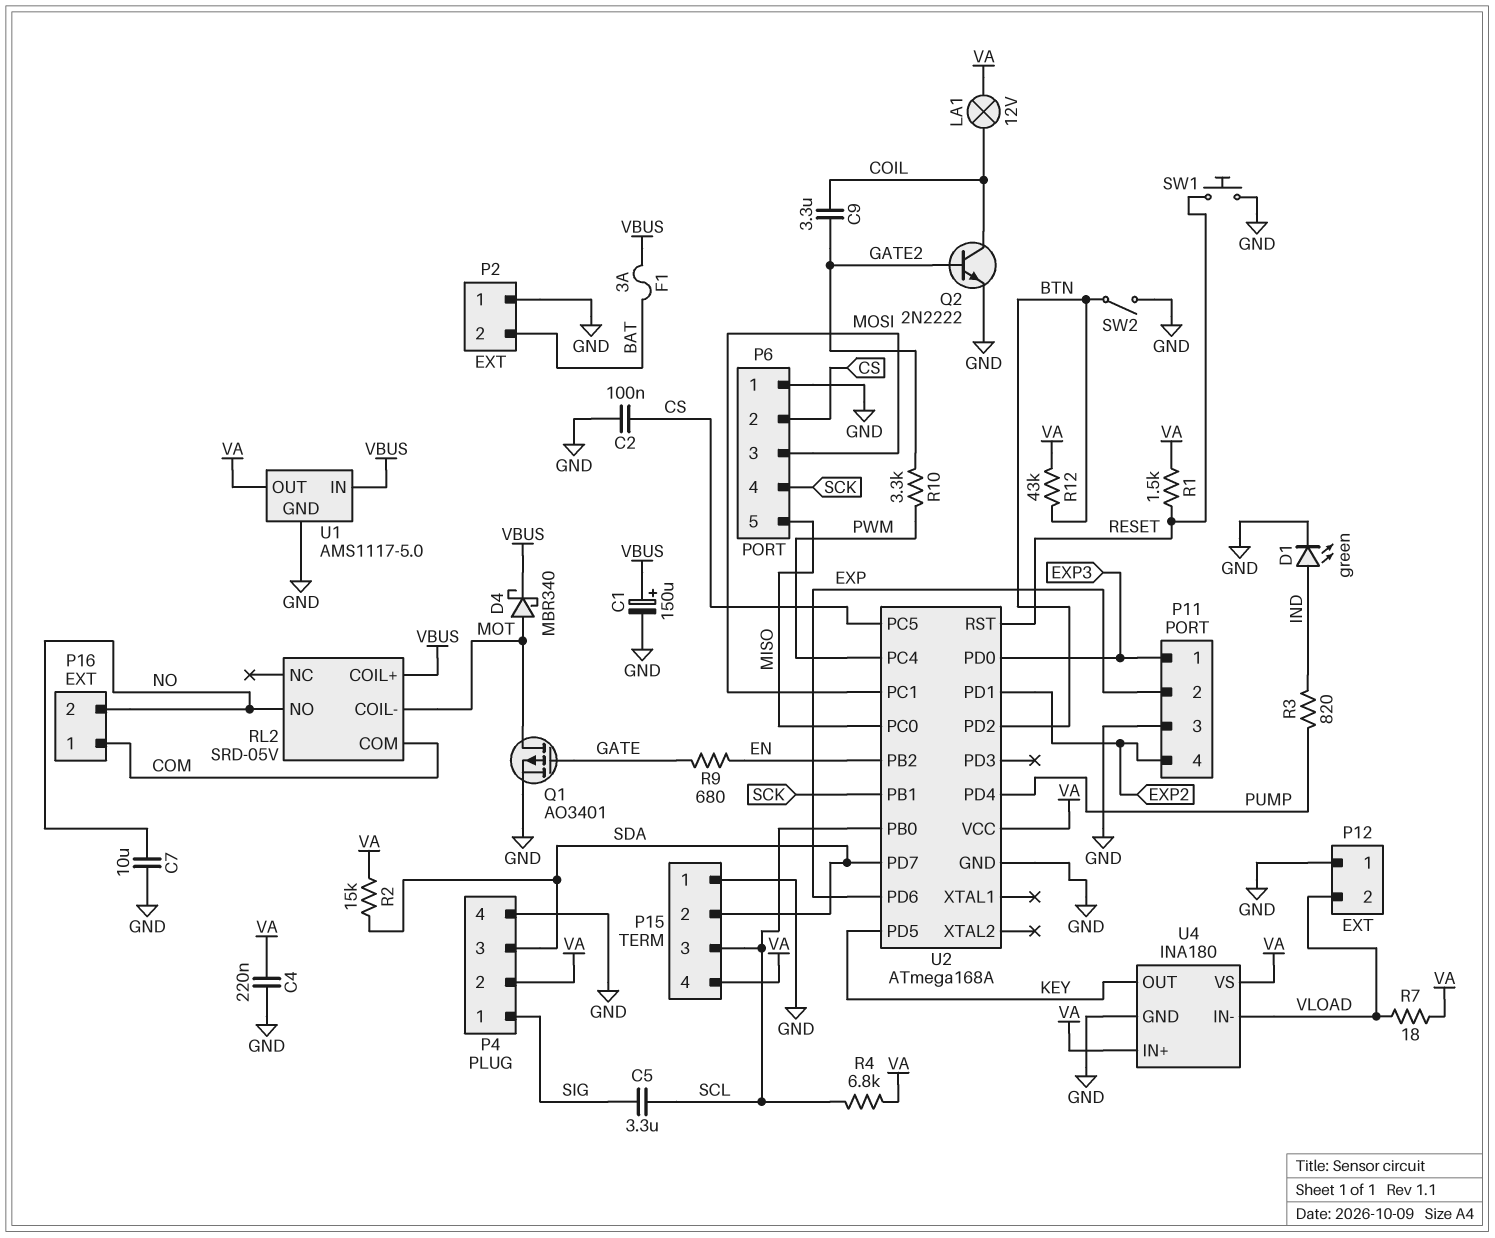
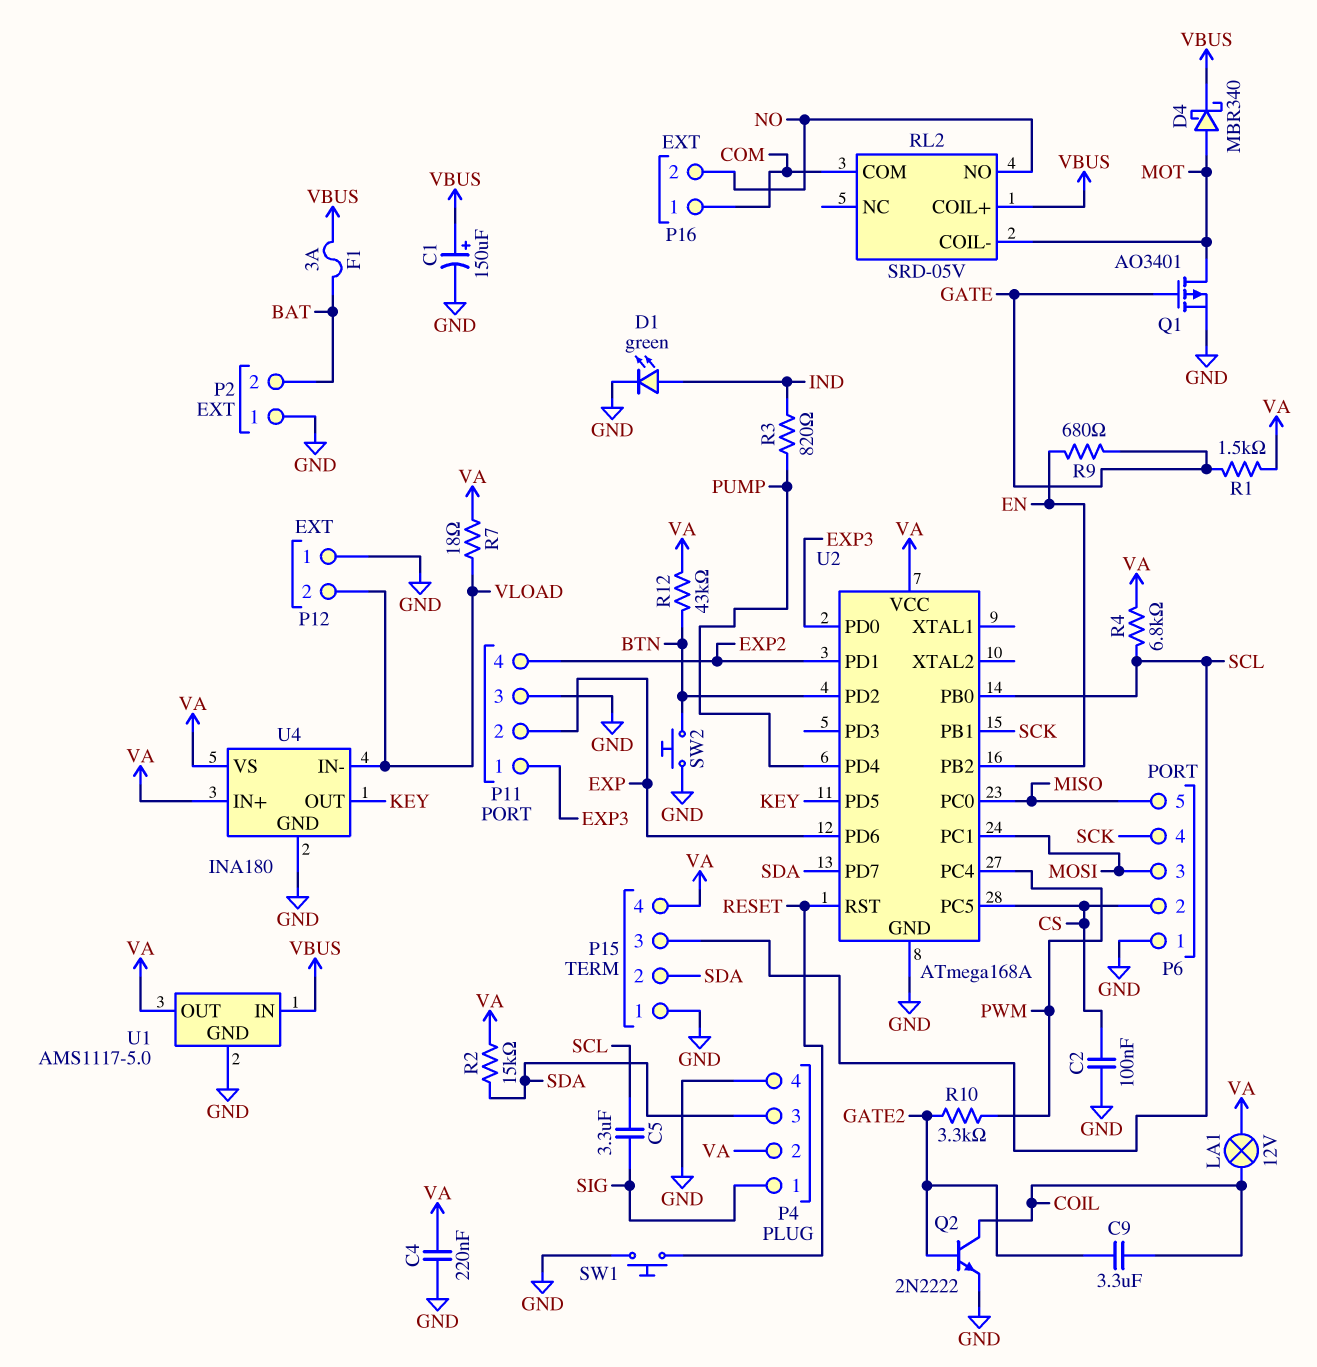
C7: 10uF (GND, NO) -> none
R1: 1.5k (RESET, VA) -> 1.5k (GATE, VA)
SW2: switch (BTN, GND) -> button (BTN, GND)

